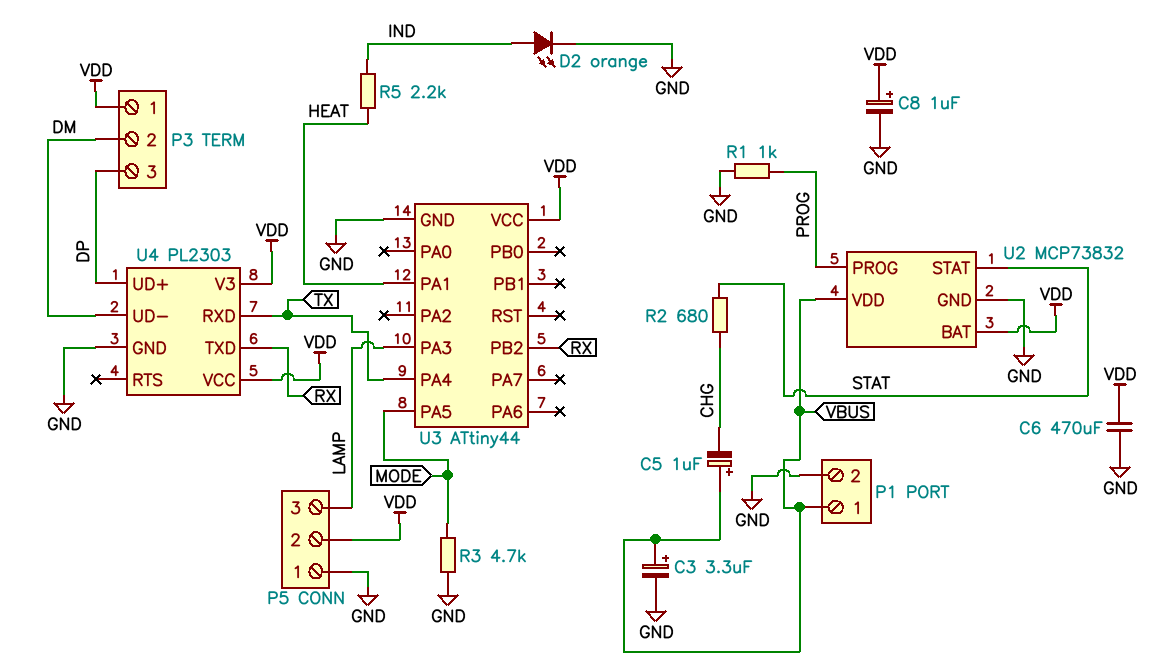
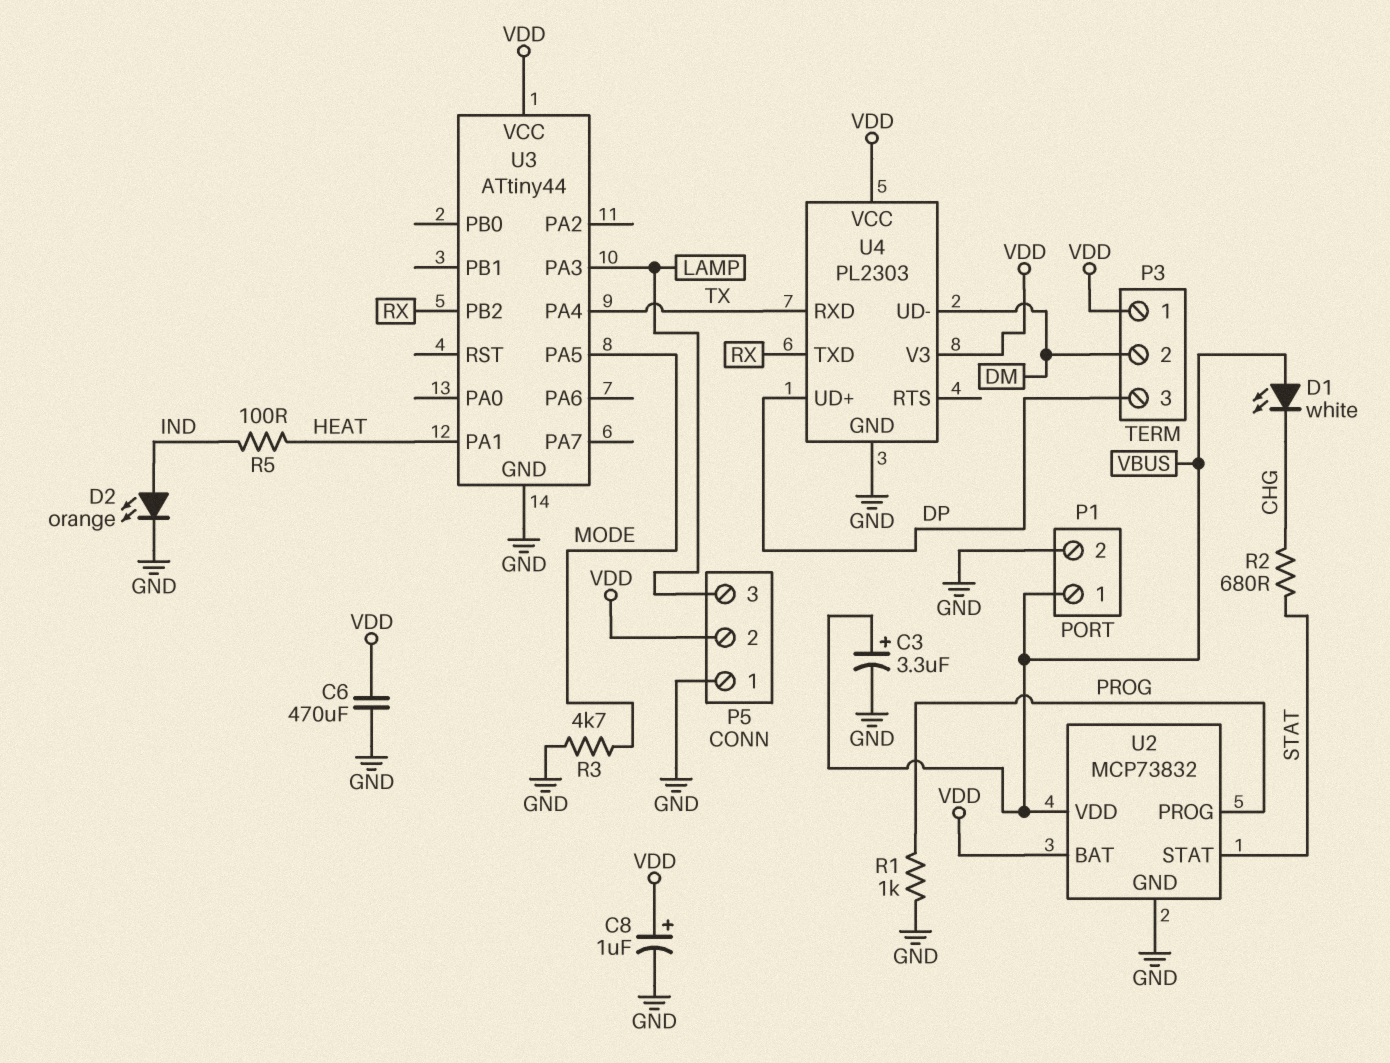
C5: 1uF (plus VBUS, minus CHG) -> none
D1: none -> LED white (A VBUS, K CHG)
R5: 2.2k (HEAT, IND) -> 100 (HEAT, IND)

